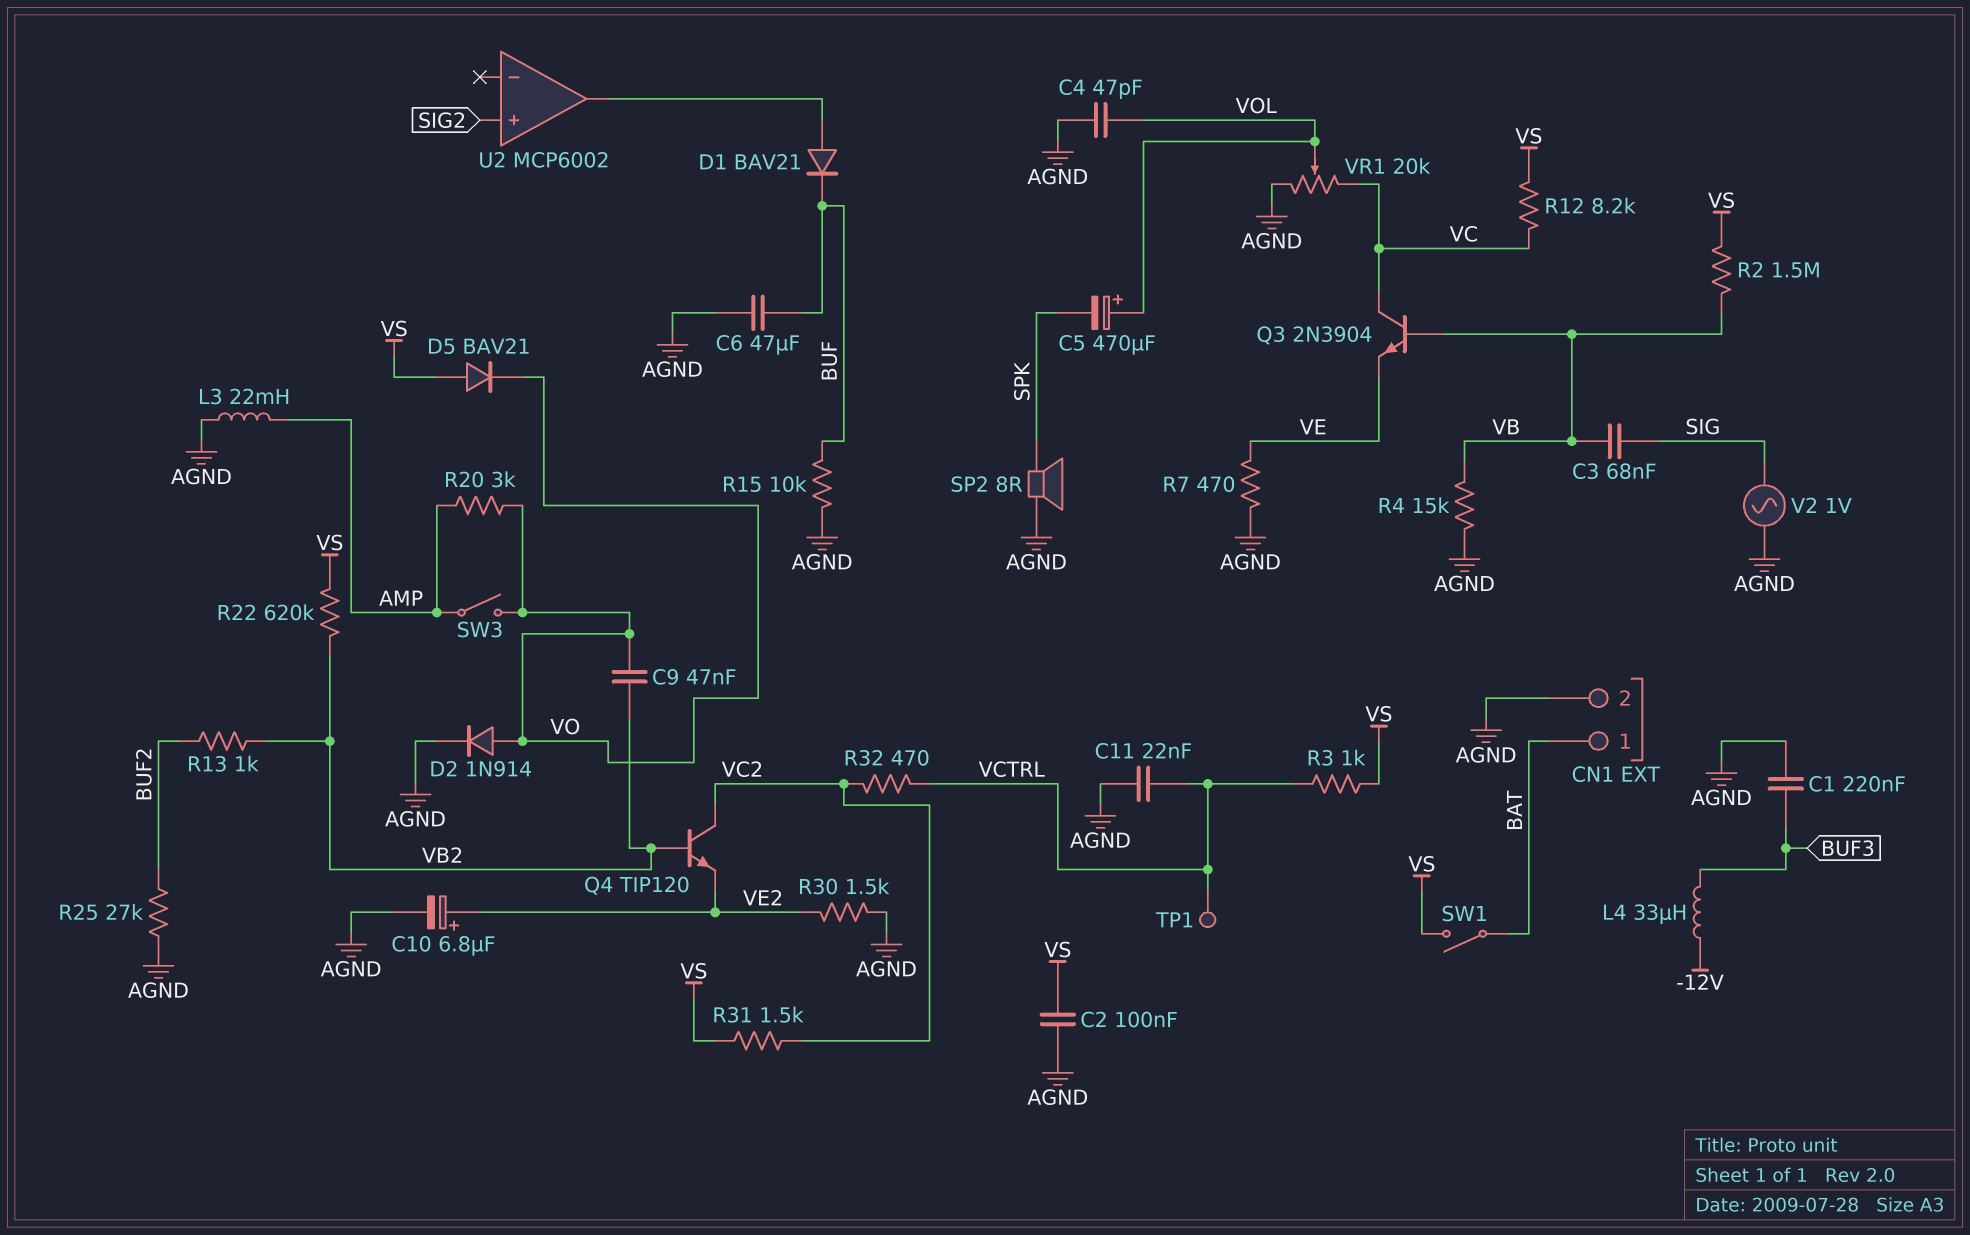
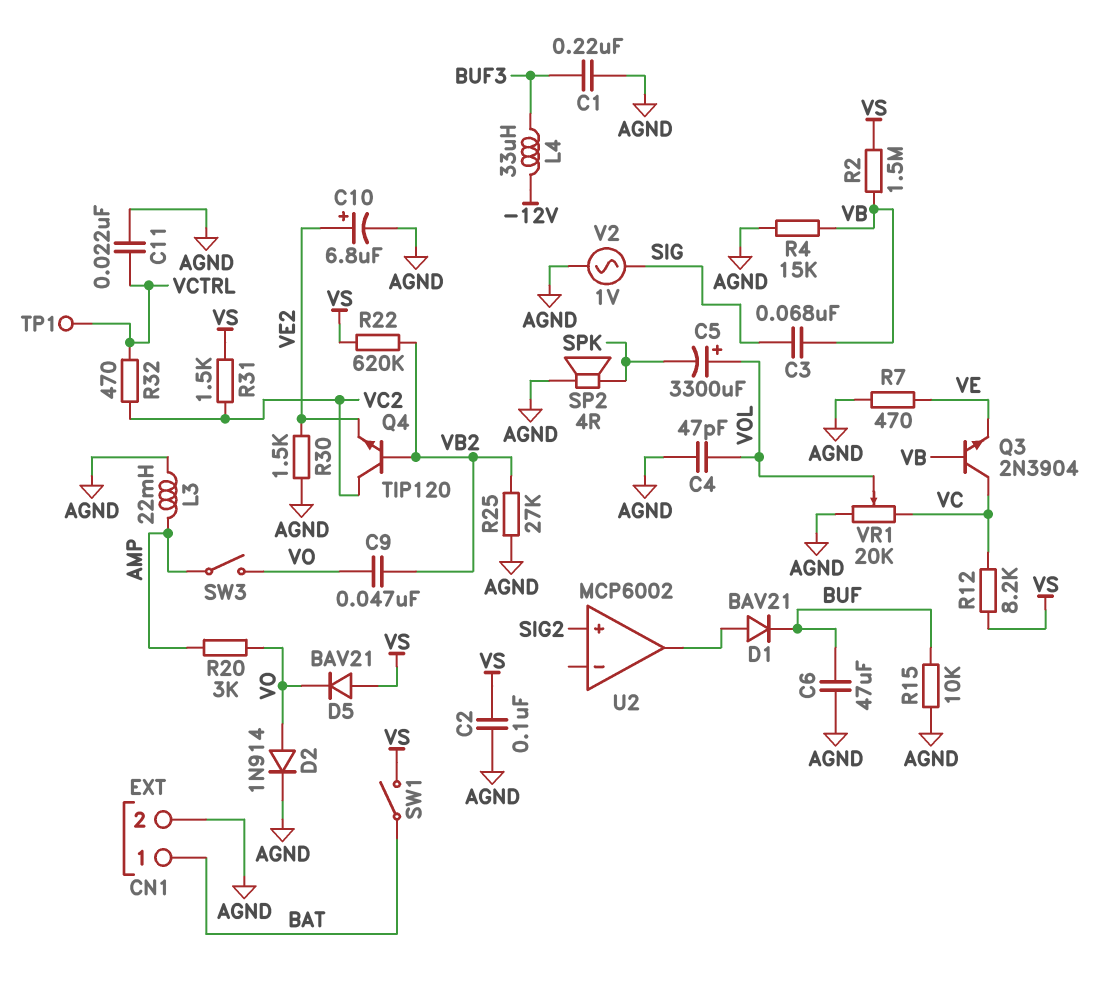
C5: 470uF (plus VOL, minus SPK) -> 3300uF (plus VOL, minus SPK)
R3: 1k (VCTRL, VS) -> none
R13: 1k (BUF2, VB2) -> none
R25: 27k (AGND, BUF2) -> 27k (AGND, VB2)
SP2: speaker 8R (AGND, SPK) -> speaker 4R (AGND, SPK)

